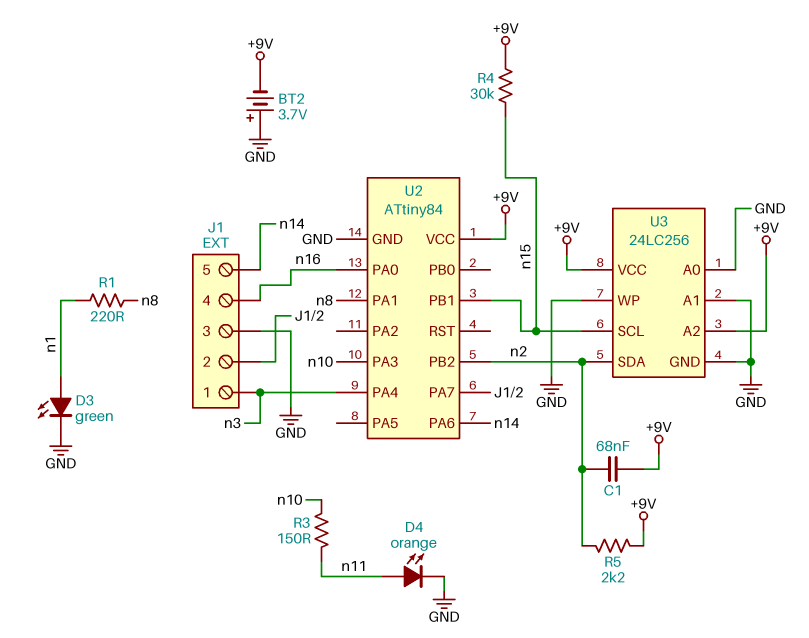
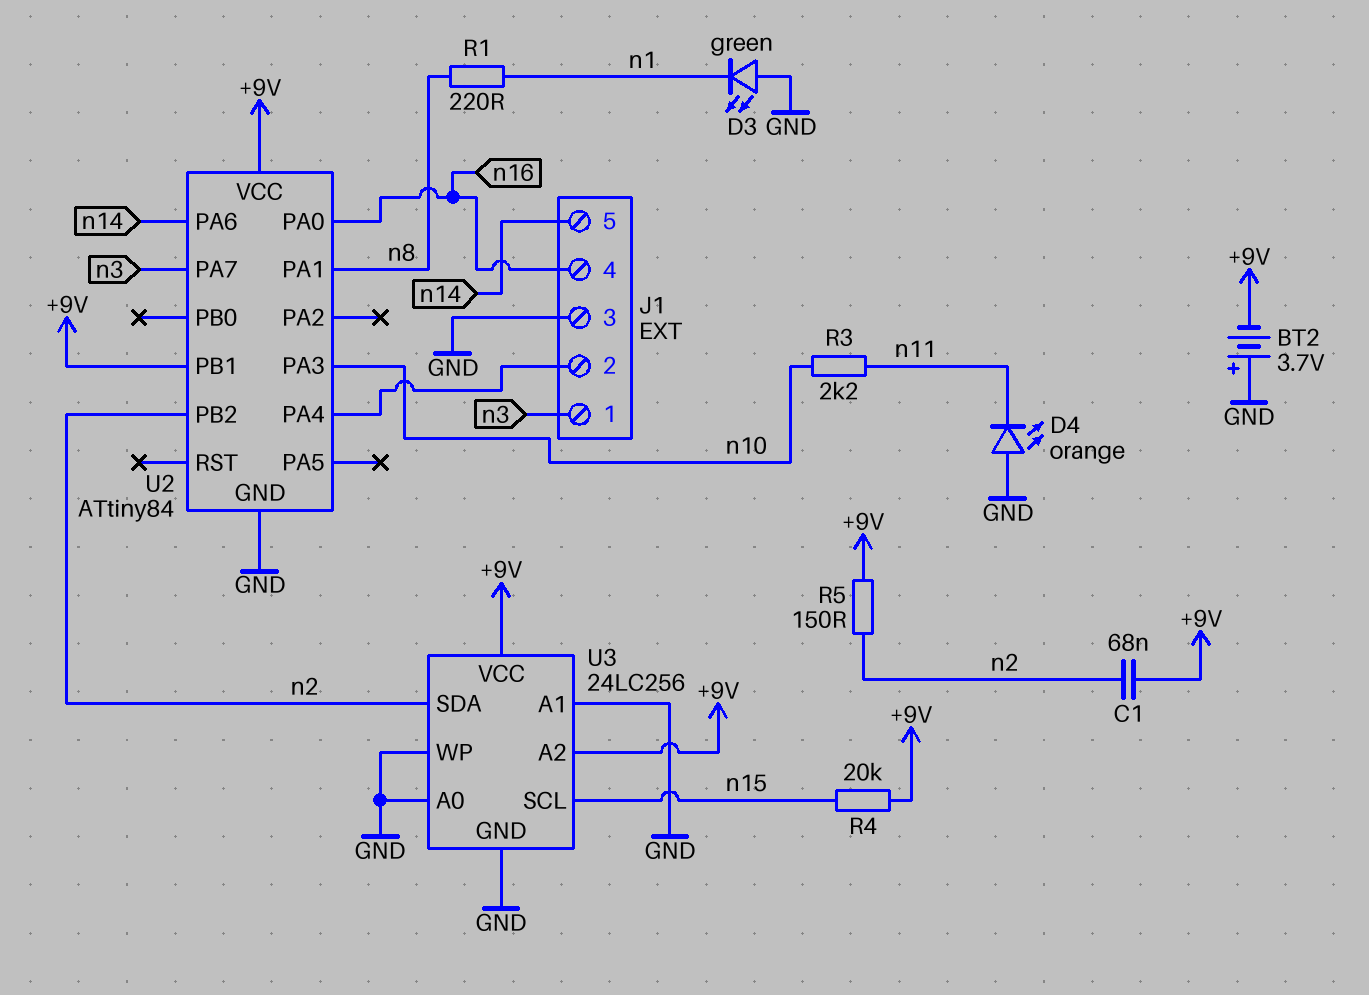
D3: LED green (A n1, K GND) -> LED green (A GND, K n1)
D4: LED orange (A n11, K GND) -> LED orange (A GND, K n11)
R3: 150 (n10, n11) -> 2.2k (n10, n11)
R4: 30k (+9V, n15) -> 20k (+9V, n15)
R5: 2.2k (+9V, n2) -> 150 (+9V, n2)
U2 pin PA4: n3 -> J1/2
U2 pin PA7: J1/2 -> n3
U2 pin PB1: n15 -> +9V

